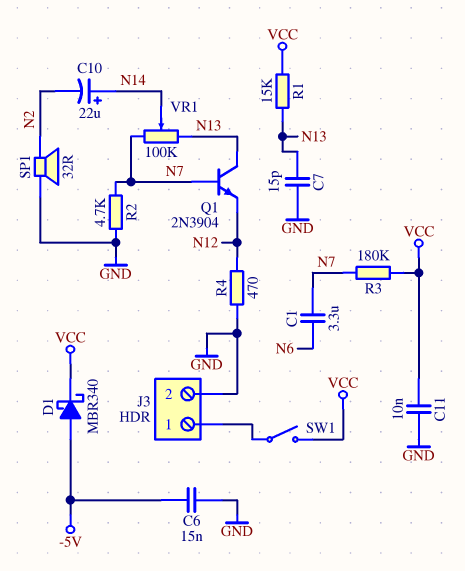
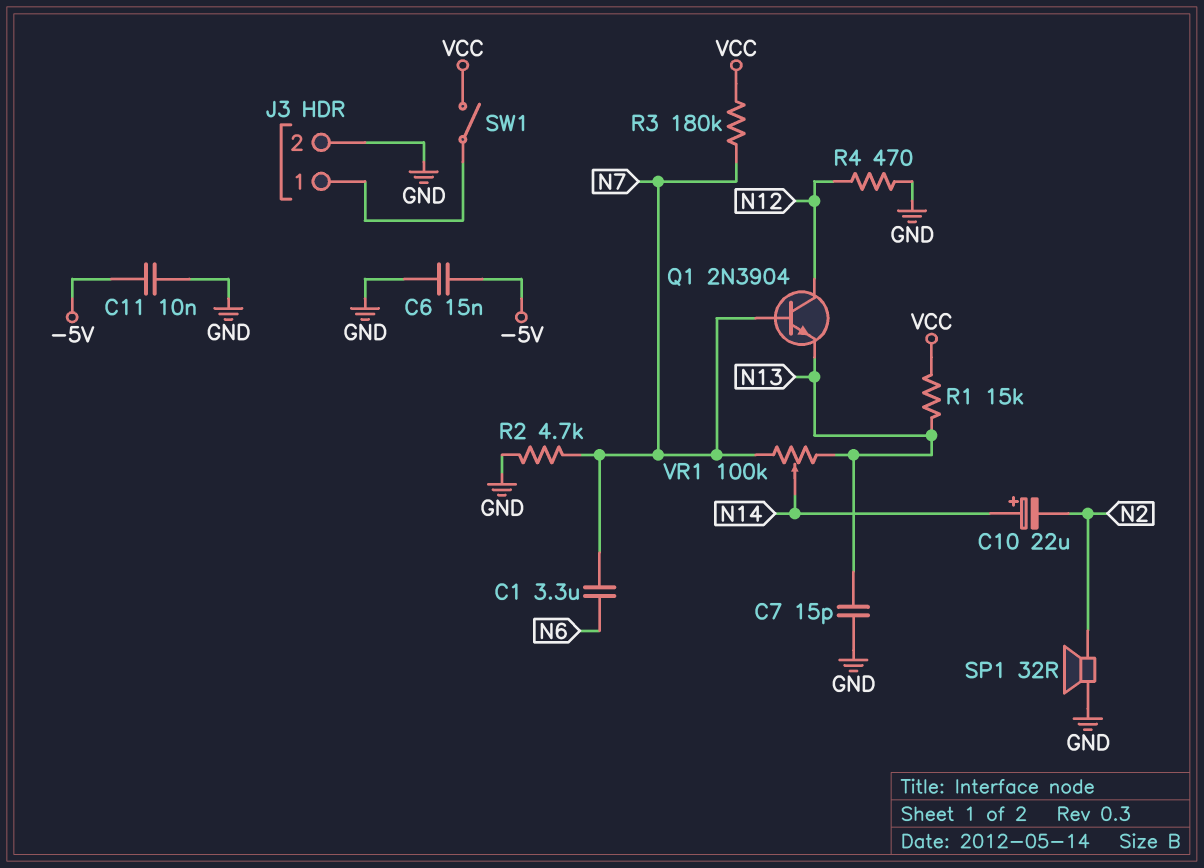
C11: 10nF (GND, VCC) -> 10nF (-5V, GND)
D1: schottky MBR340 (A -5V, K VCC) -> none
Q1: NPN 2N3904 (B N7, C N13, E N12) -> NPN 2N3904 (B N7, C N12, E N13)

